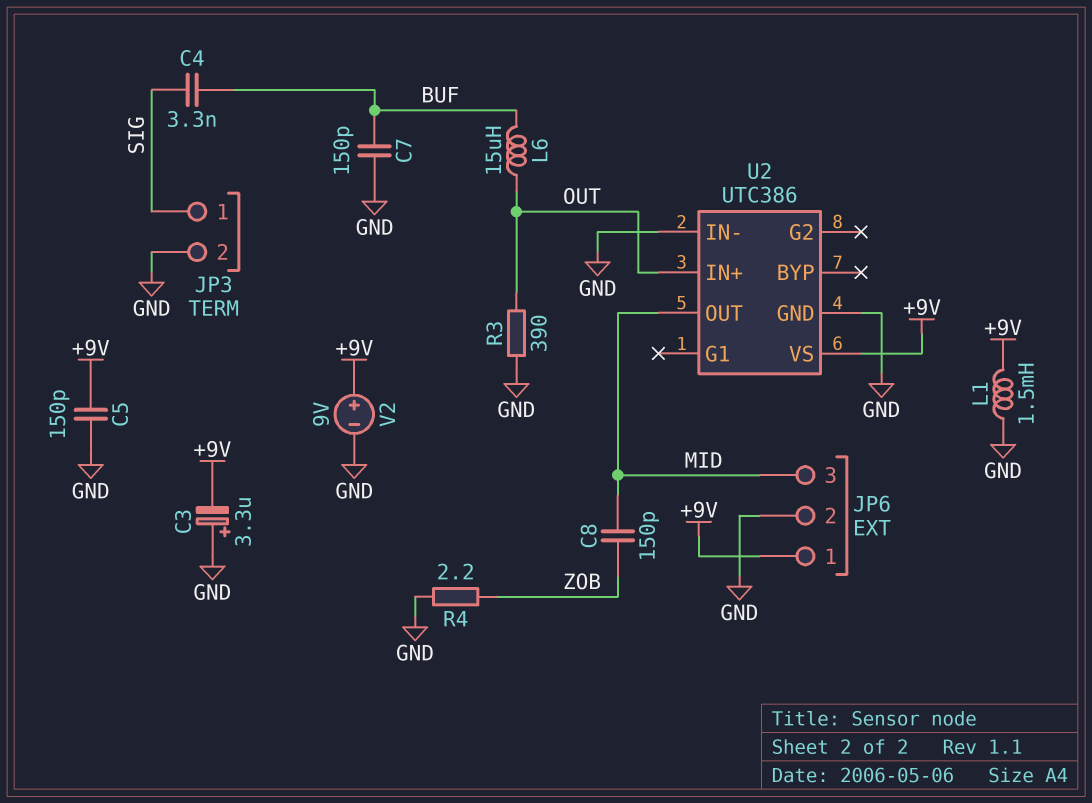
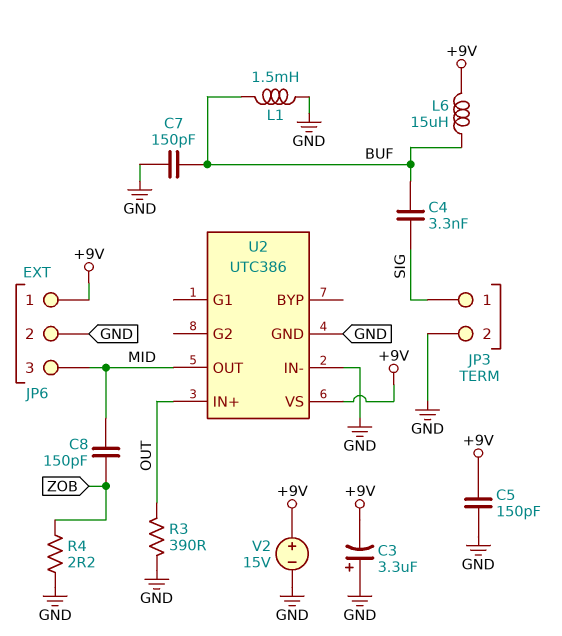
L1: 1.5mH (+9V, GND) -> 1.5mH (BUF, GND)
L6: 15uH (BUF, OUT) -> 15uH (+9V, BUF)
V2: 9V (plus +9V, minus GND) -> 15V (plus +9V, minus GND)

